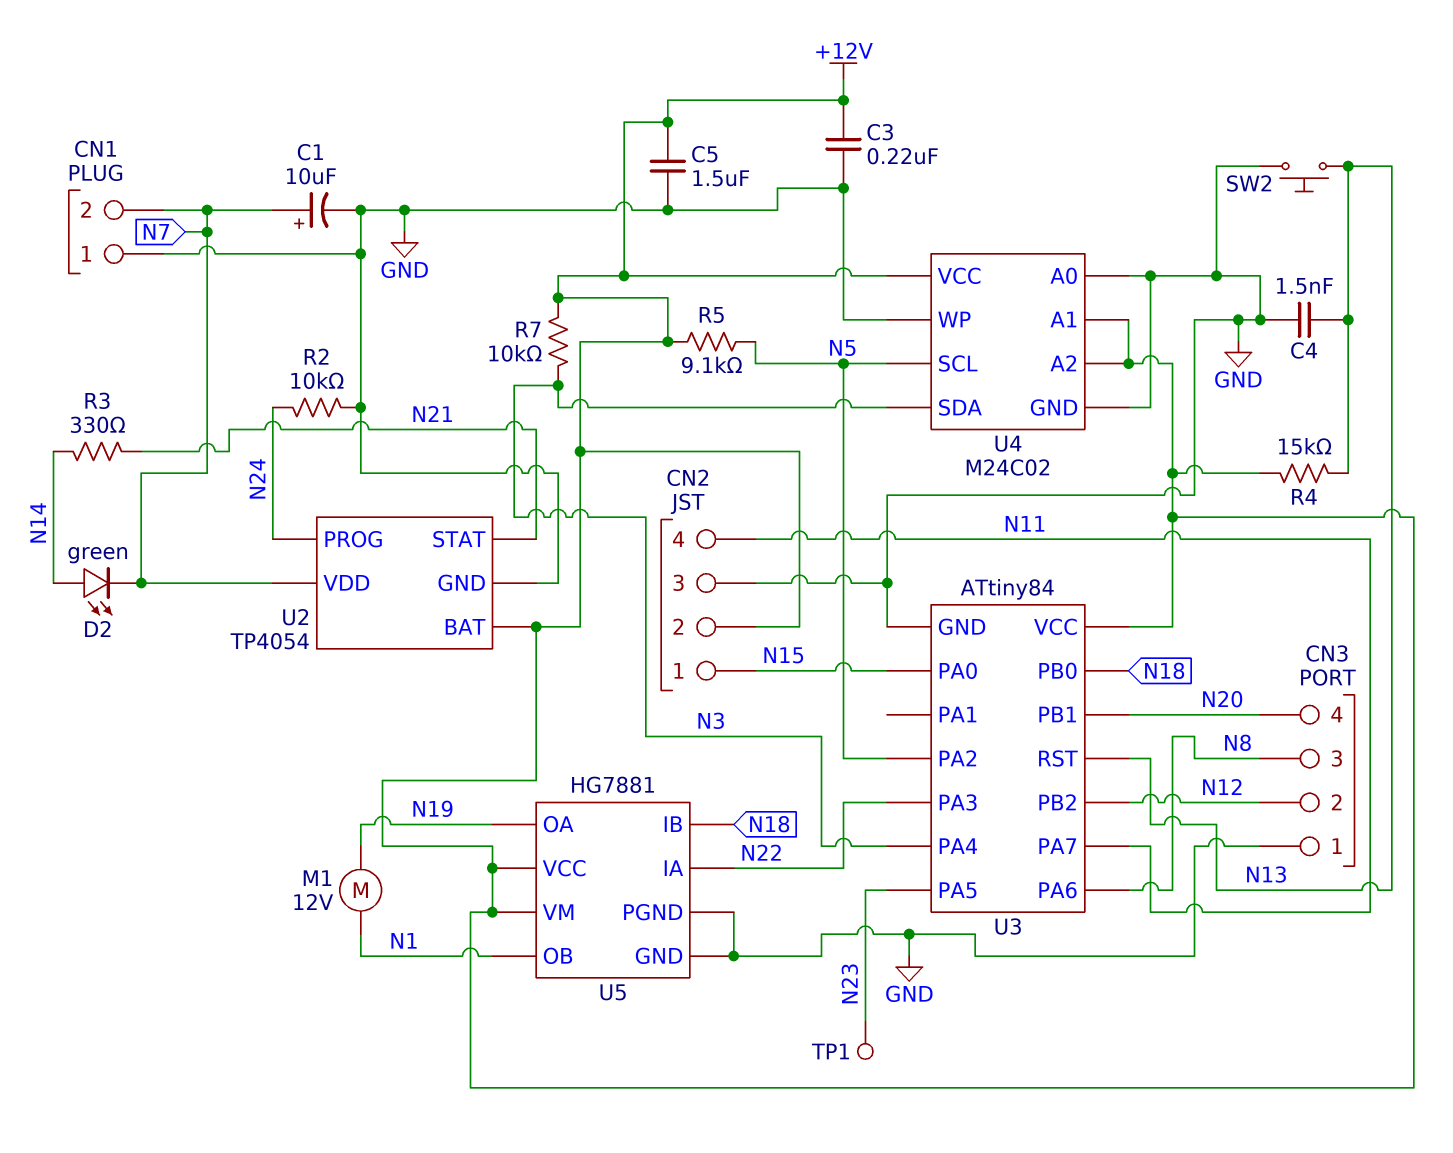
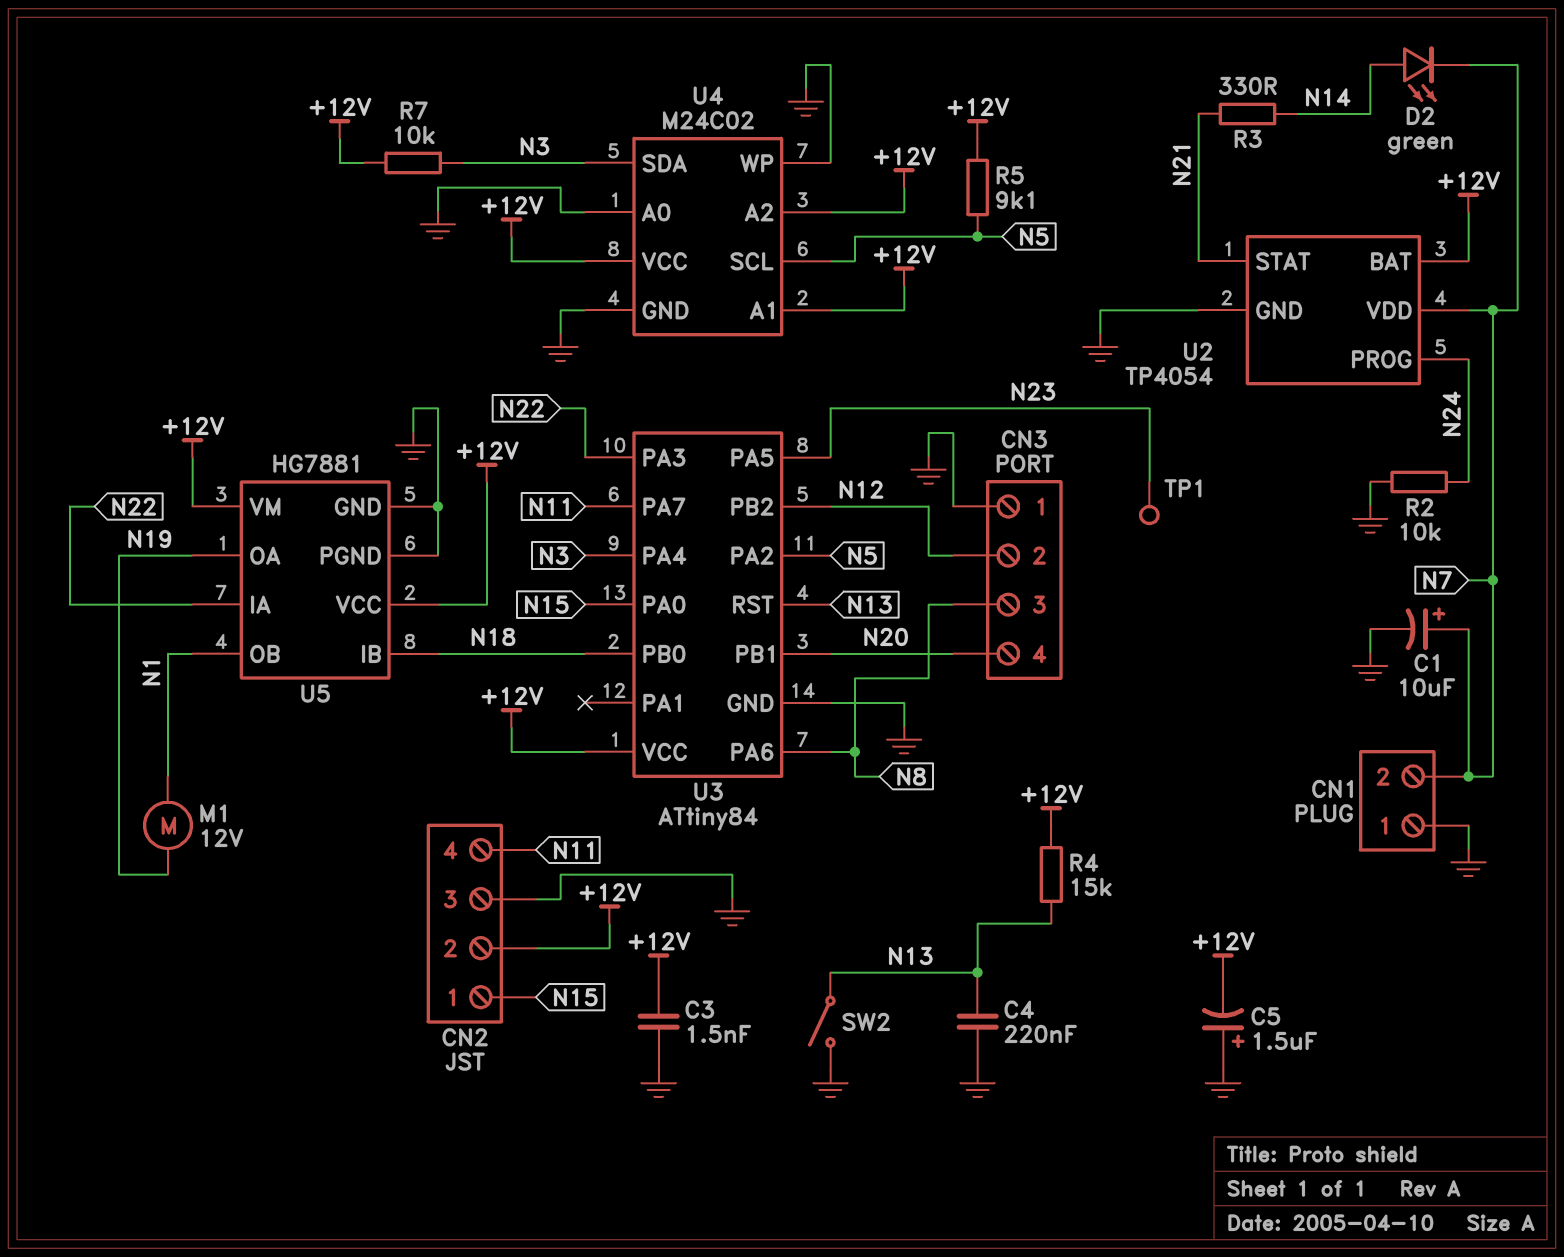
C3: 220nF (+12V, GND) -> 1.5nF (+12V, GND)
C4: 1.5nF (GND, N13) -> 220nF (GND, N13)
C5: 1.5uF (+12V, GND) -> 1.5uF (plus GND, minus +12V)
SW2: button (GND, N13) -> switch (GND, N13)

